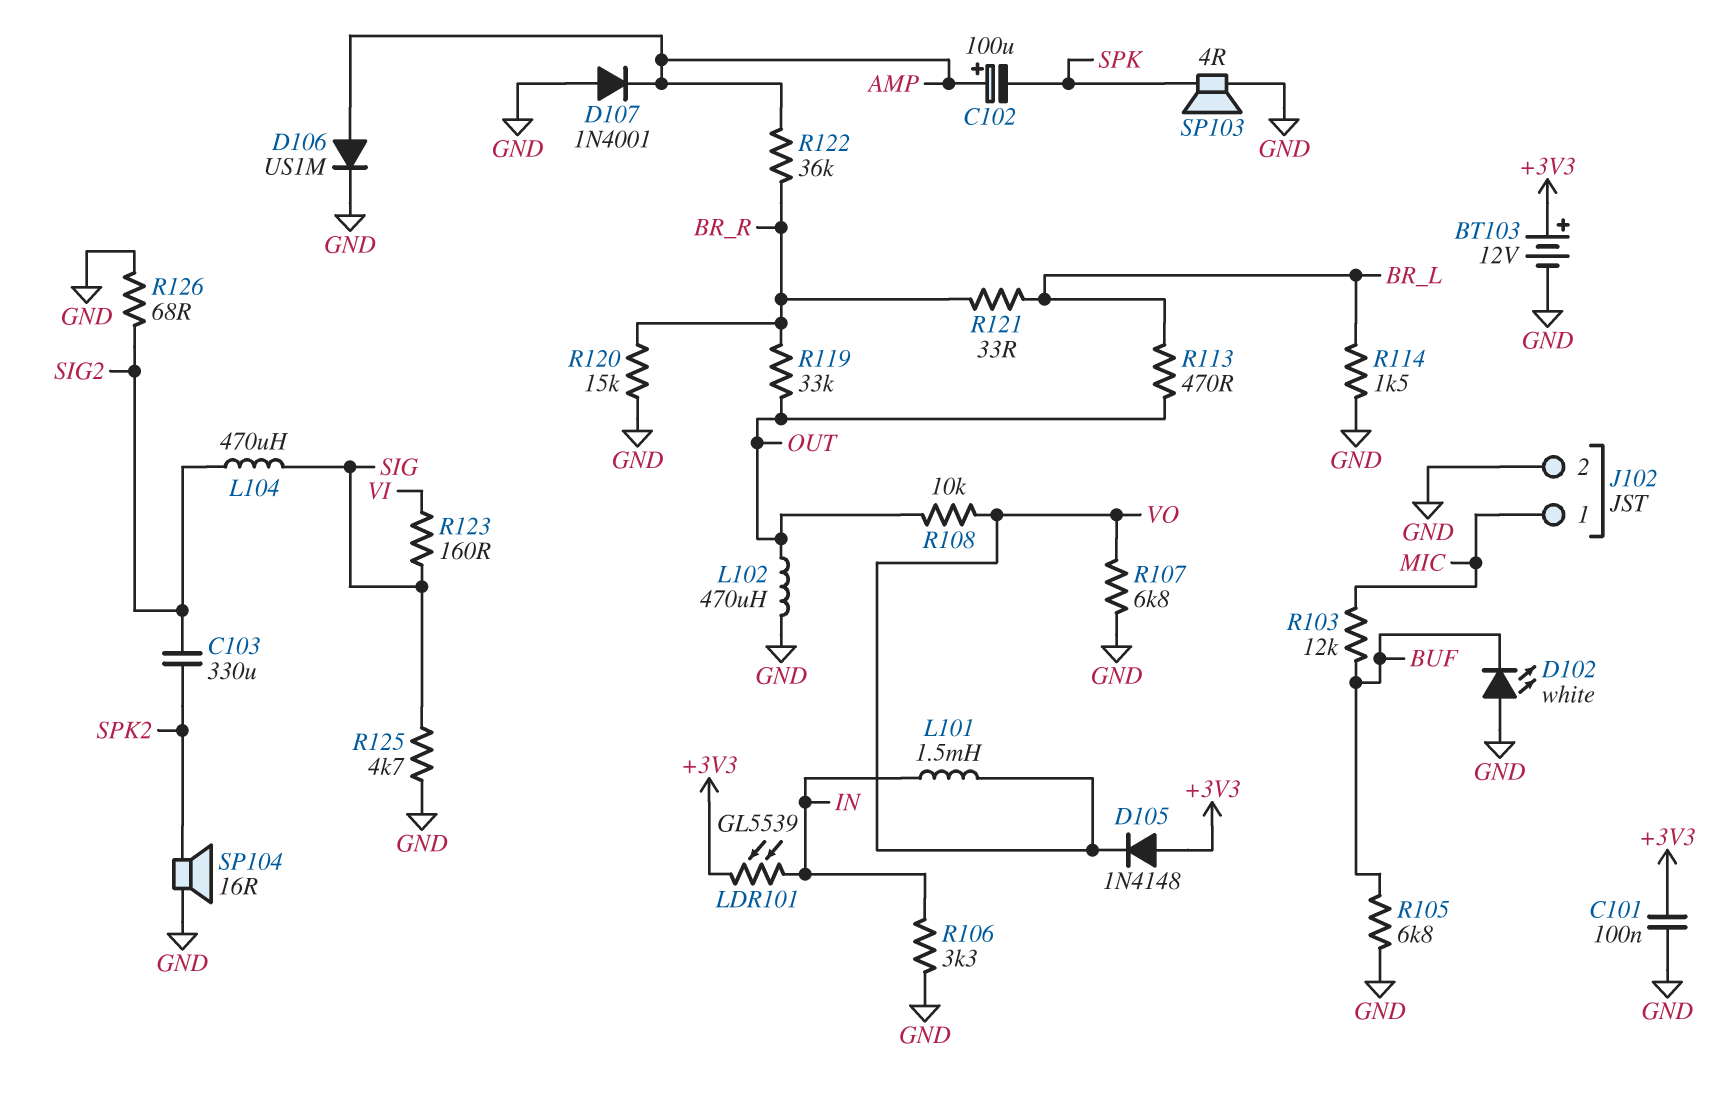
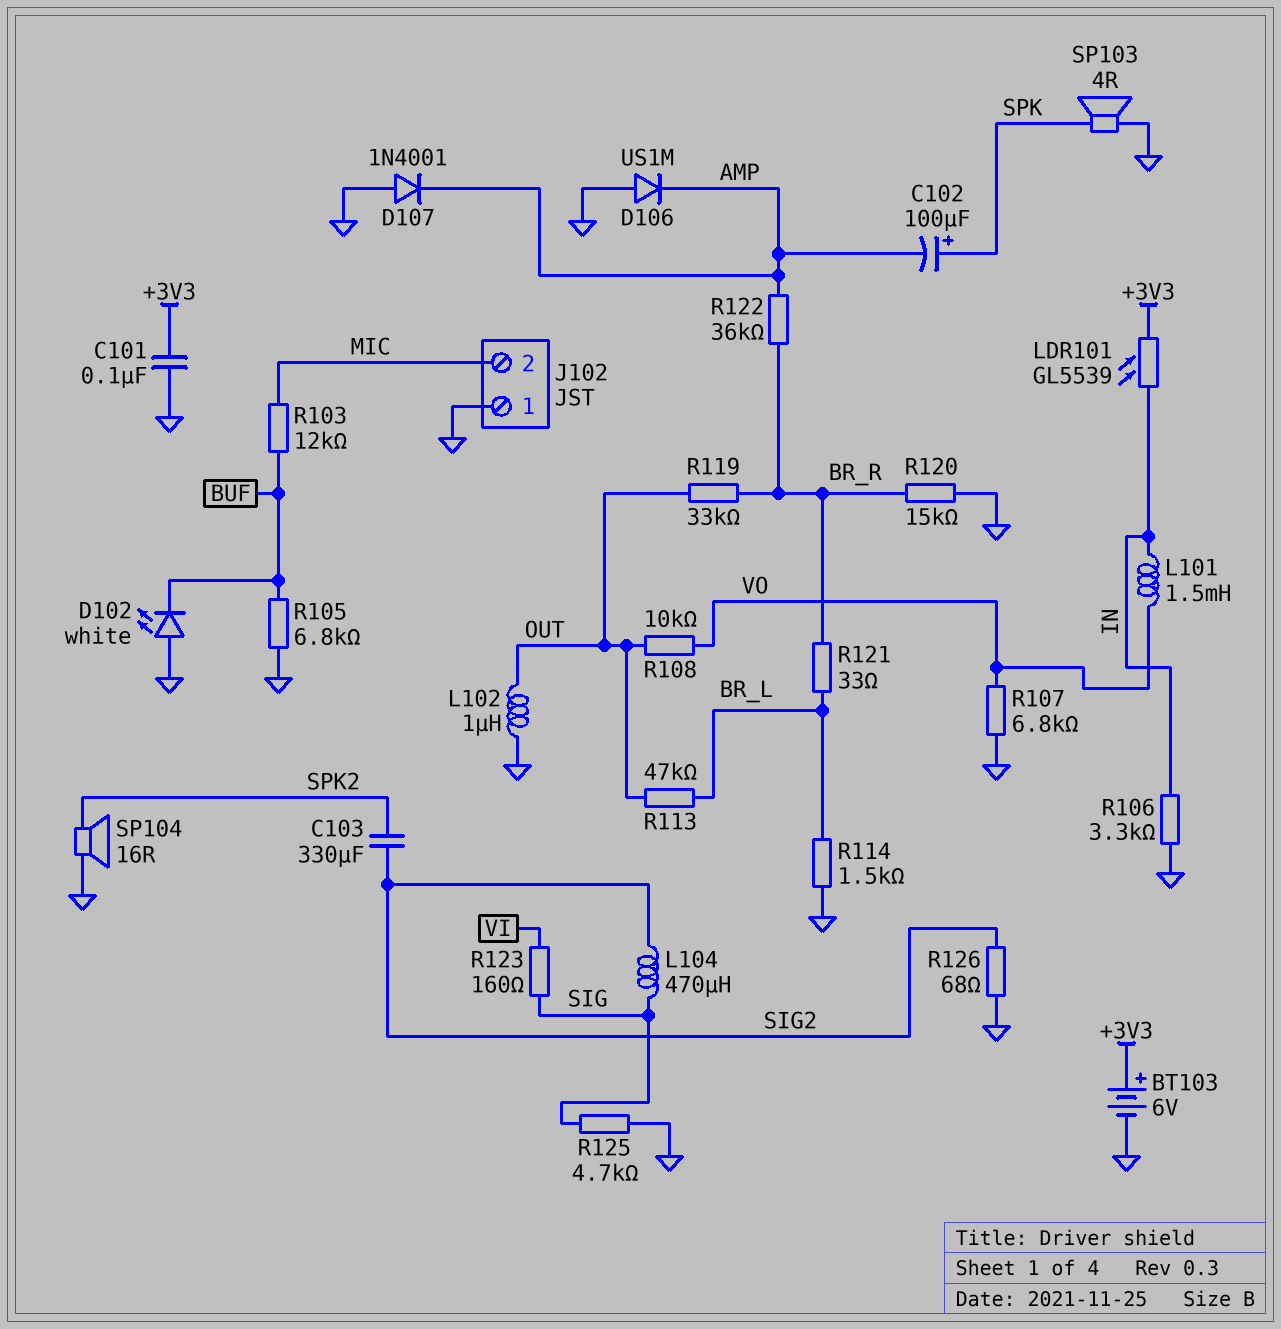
BT103: 12V (plus +3V3, minus GND) -> 6V (plus +3V3, minus GND)
C102: 100uF (plus AMP, minus SPK) -> 100uF (plus SPK, minus AMP)
D105: diode 1N4148 (A +3V3, K VO) -> none
D106: diode US1M (A AMP, K GND) -> diode US1M (A GND, K AMP)
J102 pin 1: MIC -> GND
J102 pin 2: GND -> MIC
L102: 470uH (GND, OUT) -> 1uH (GND, OUT)
R113: 470 (BR_L, OUT) -> 47k (BR_L, OUT)

